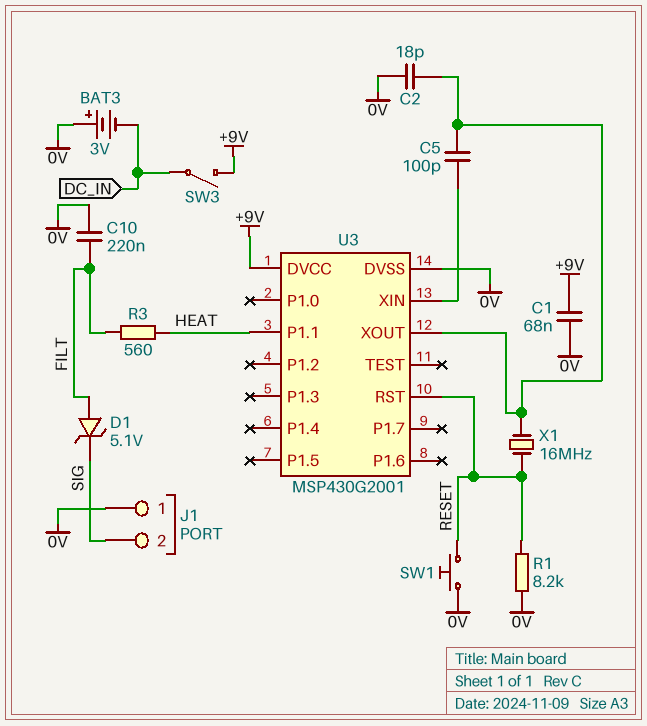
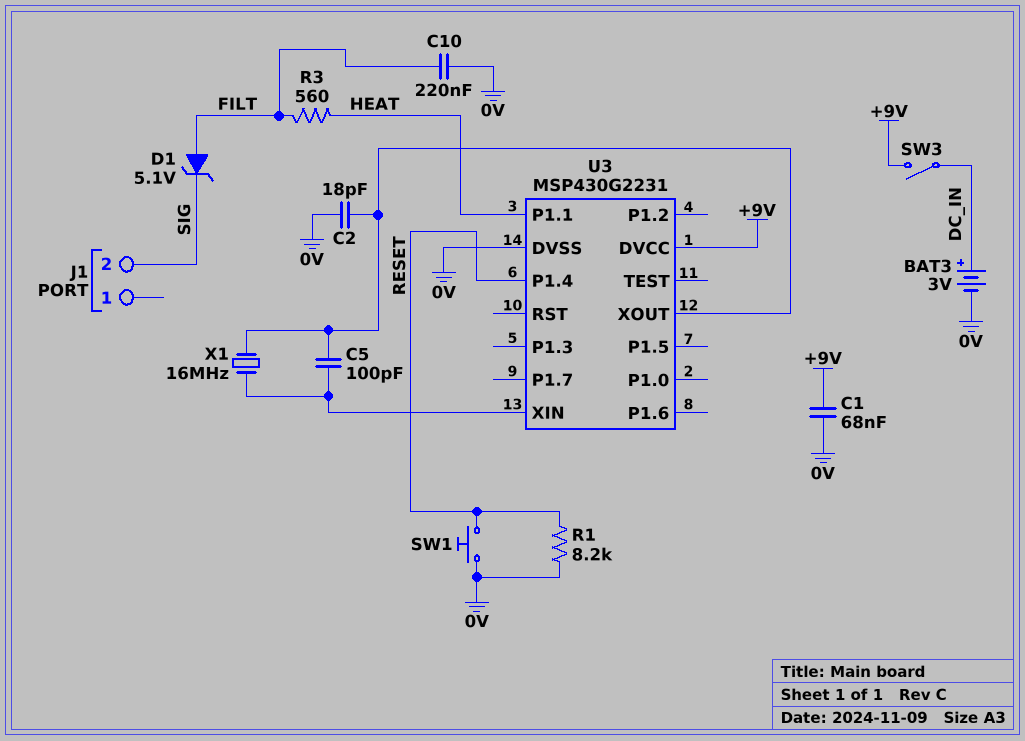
BAT3: 3V (plus 0V, minus DC_IN) -> 3V (plus DC_IN, minus 0V)
J1 pin 1: 0V -> none
U3: MSP430G2001 -> MSP430G2231
U3 pin P1.4: none -> RESET
U3 pin RST: RESET -> none
X1: 16MHz (RESET, U3/XOUT) -> 16MHz (U3/XIN, U3/XOUT)

